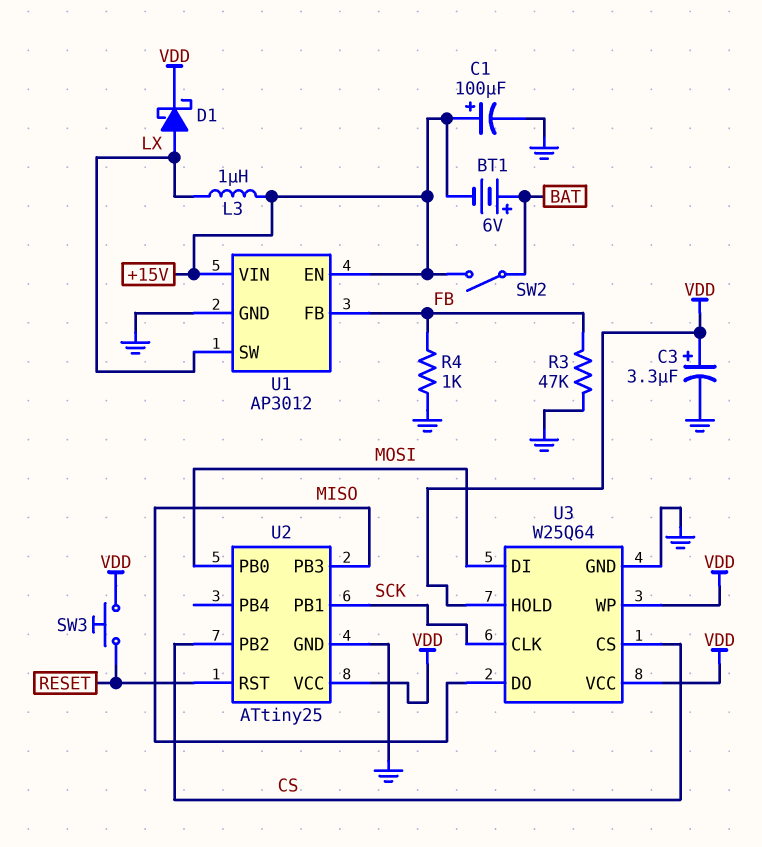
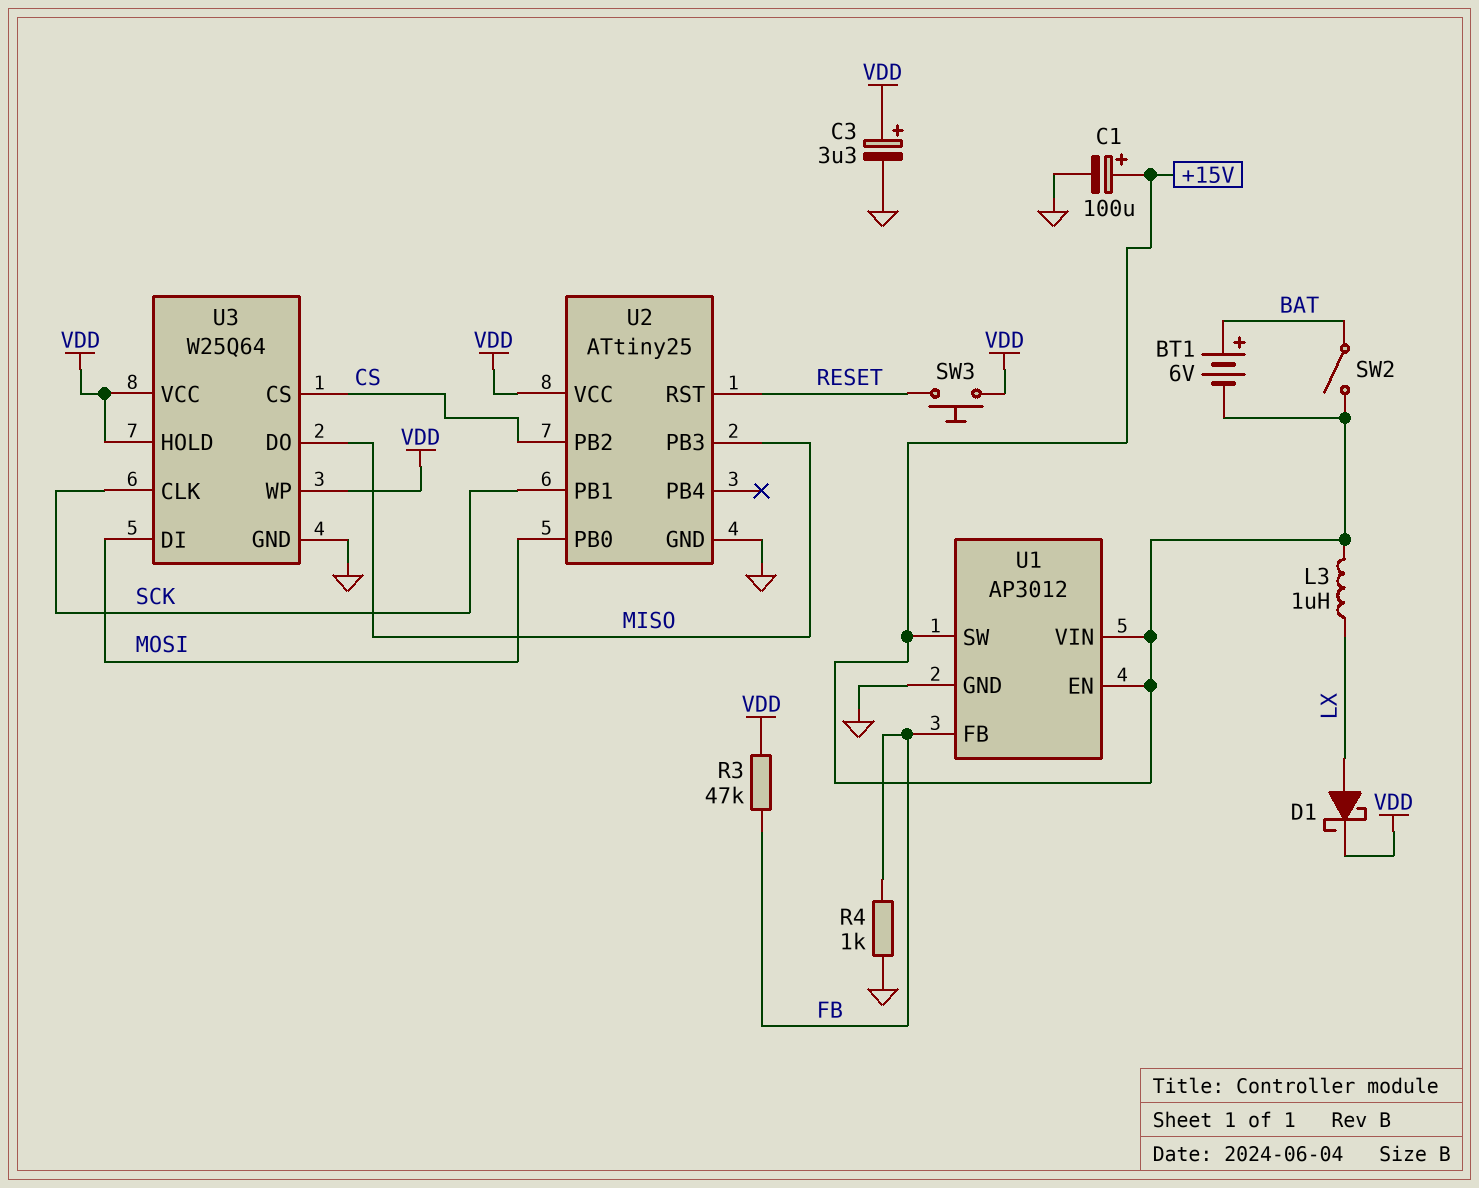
R3: 47k (FB, GND) -> 47k (FB, VDD)
U1 pin SW: LX -> +15V

